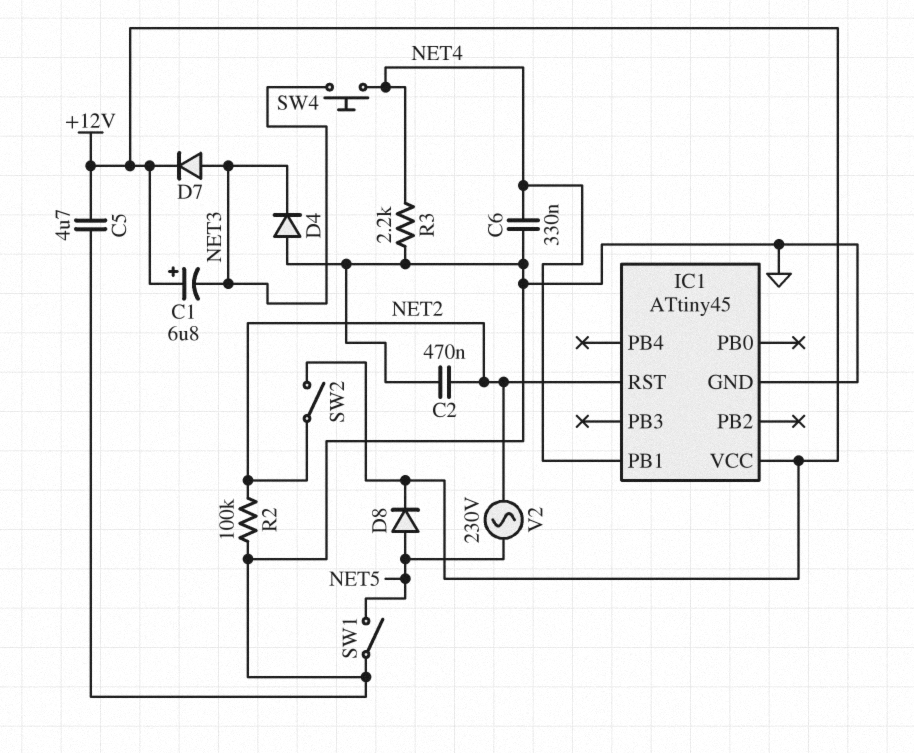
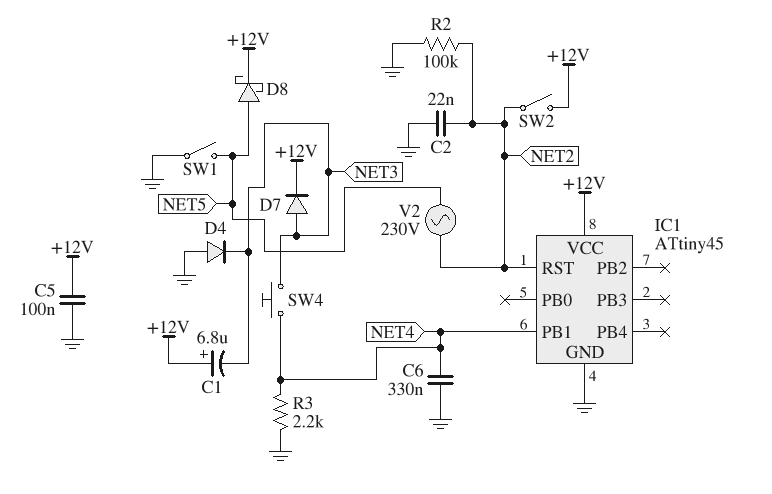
C2: 470nF (GND, NET2) -> 22nF (GND, NET2)
C5: 4.7uF (+12V, GND) -> 100nF (+12V, GND)
D8: diode (A NET5, K +12V) -> schottky (A NET5, K +12V)

